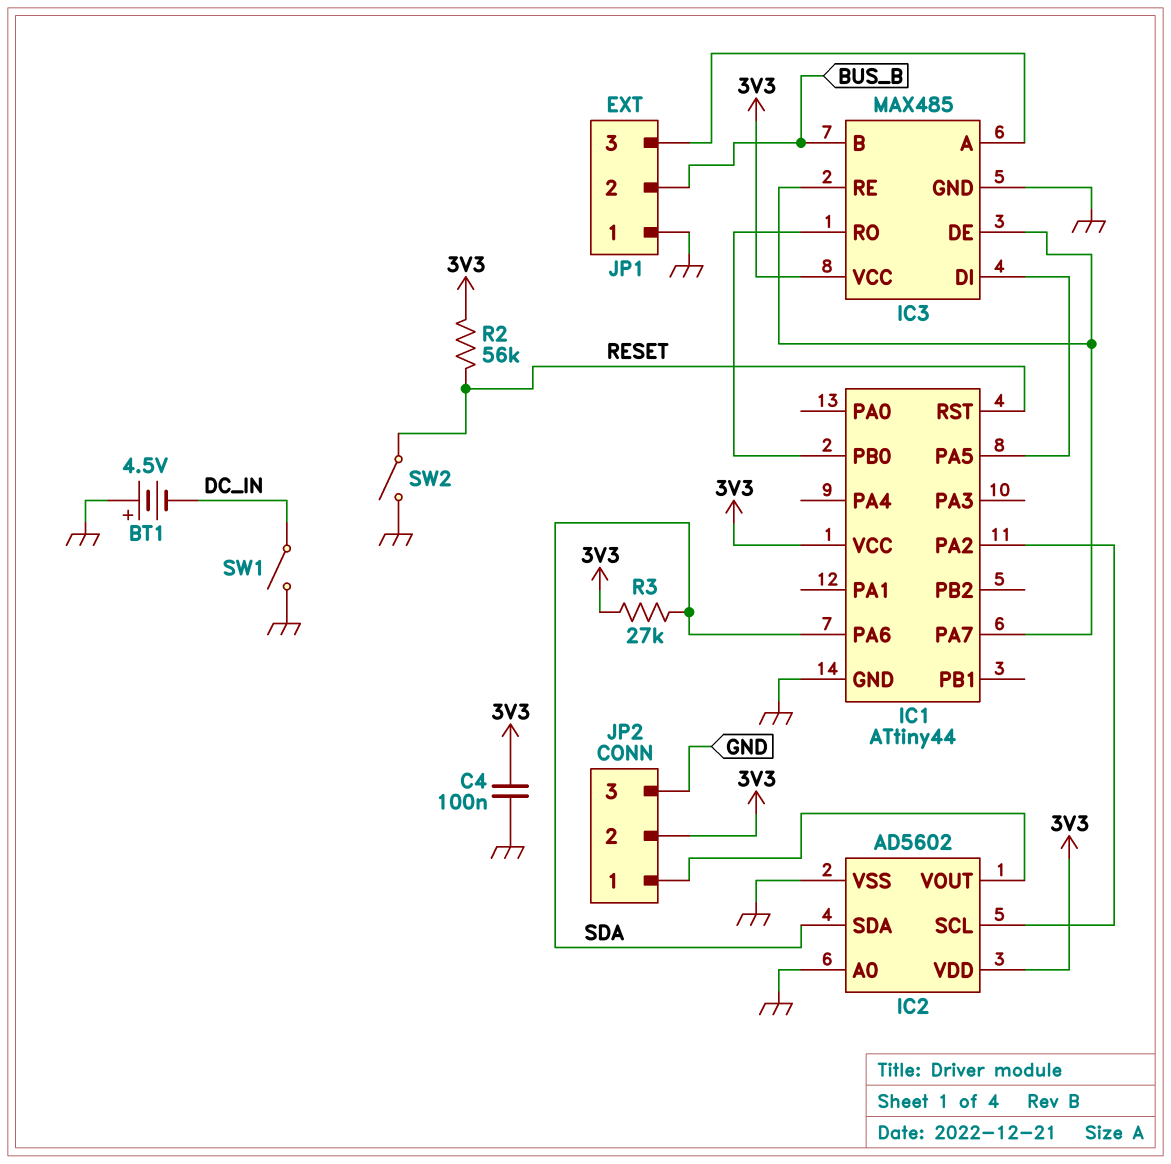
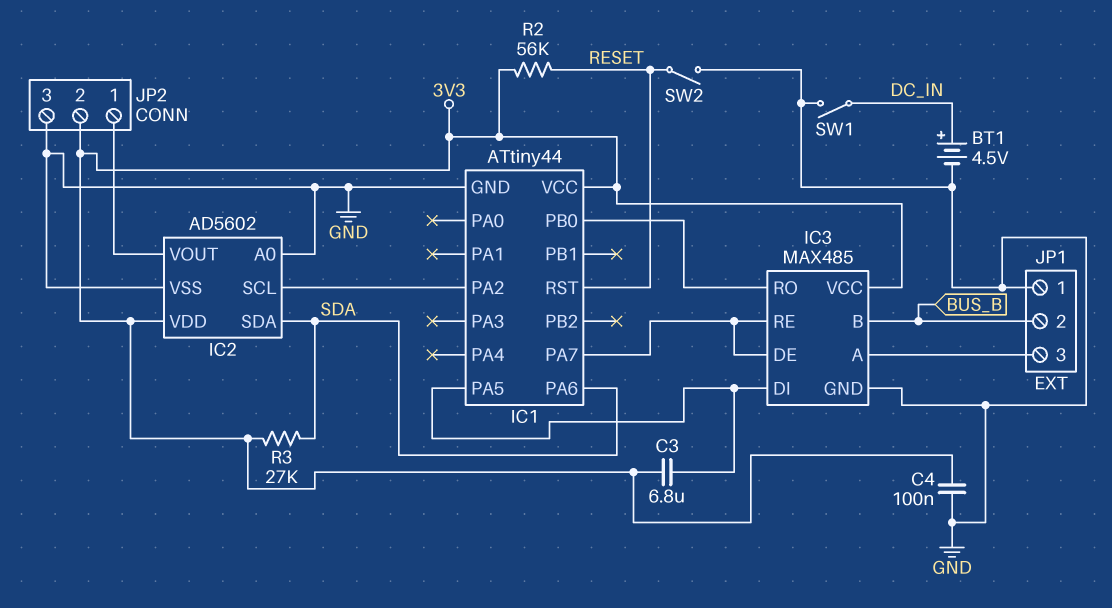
BT1: 4.5V (plus GND, minus DC_IN) -> 4.5V (plus DC_IN, minus GND)
C3: none -> 6.8uF (3V3, IC1/PA5)

